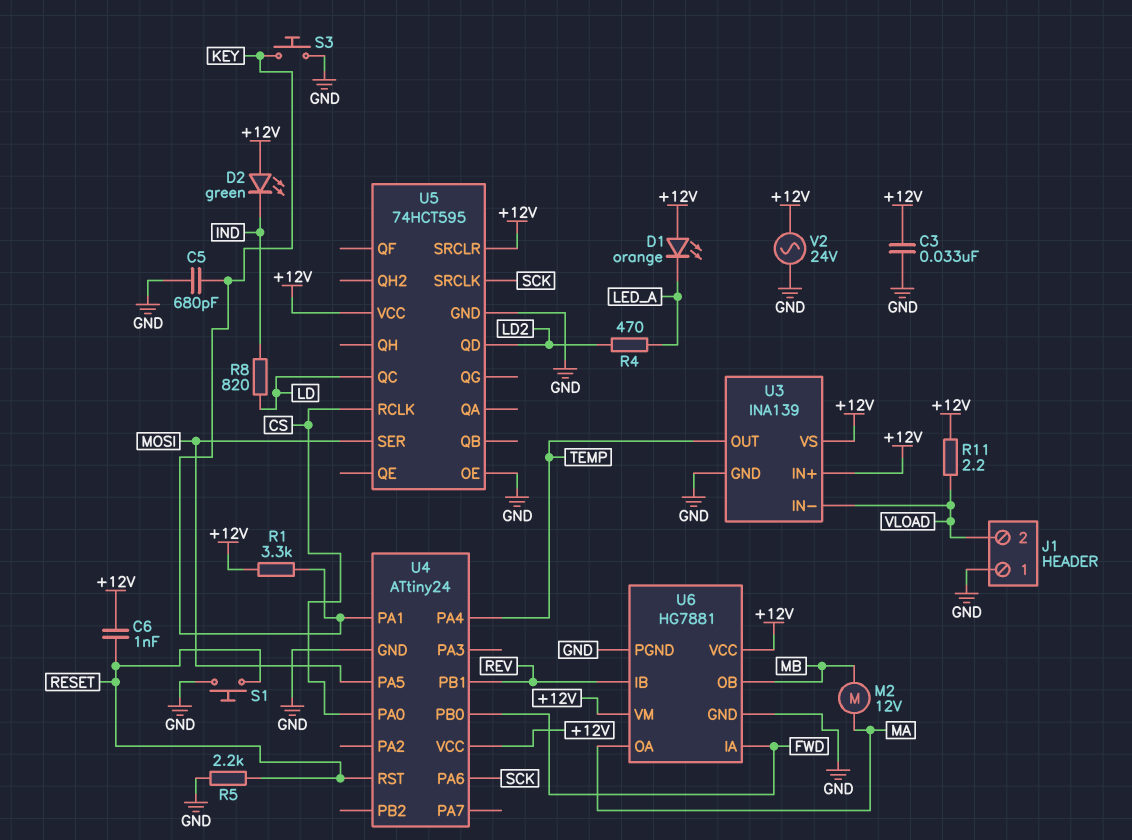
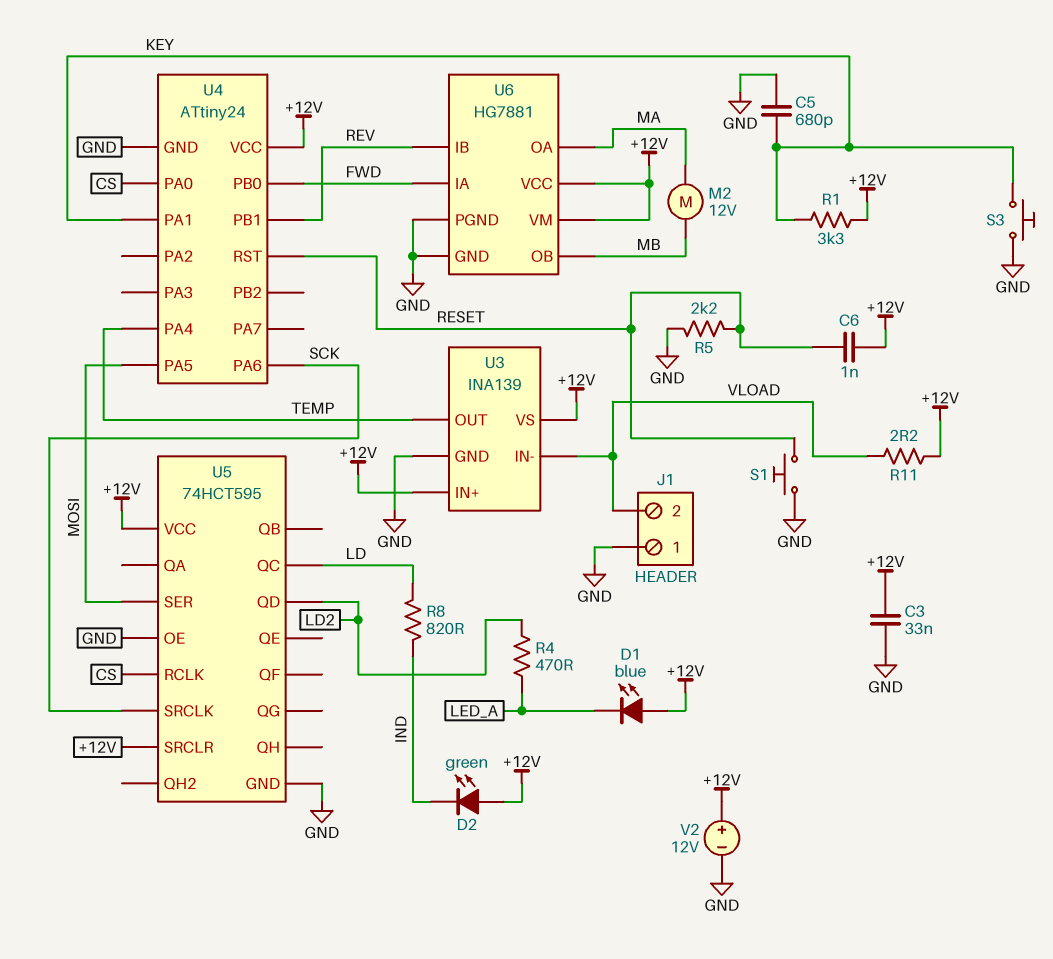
D1: LED orange (A +12V, K LED_A) -> LED blue (A +12V, K LED_A)
V2: AC 24V (+12V, GND) -> 12V (plus +12V, minus GND)

